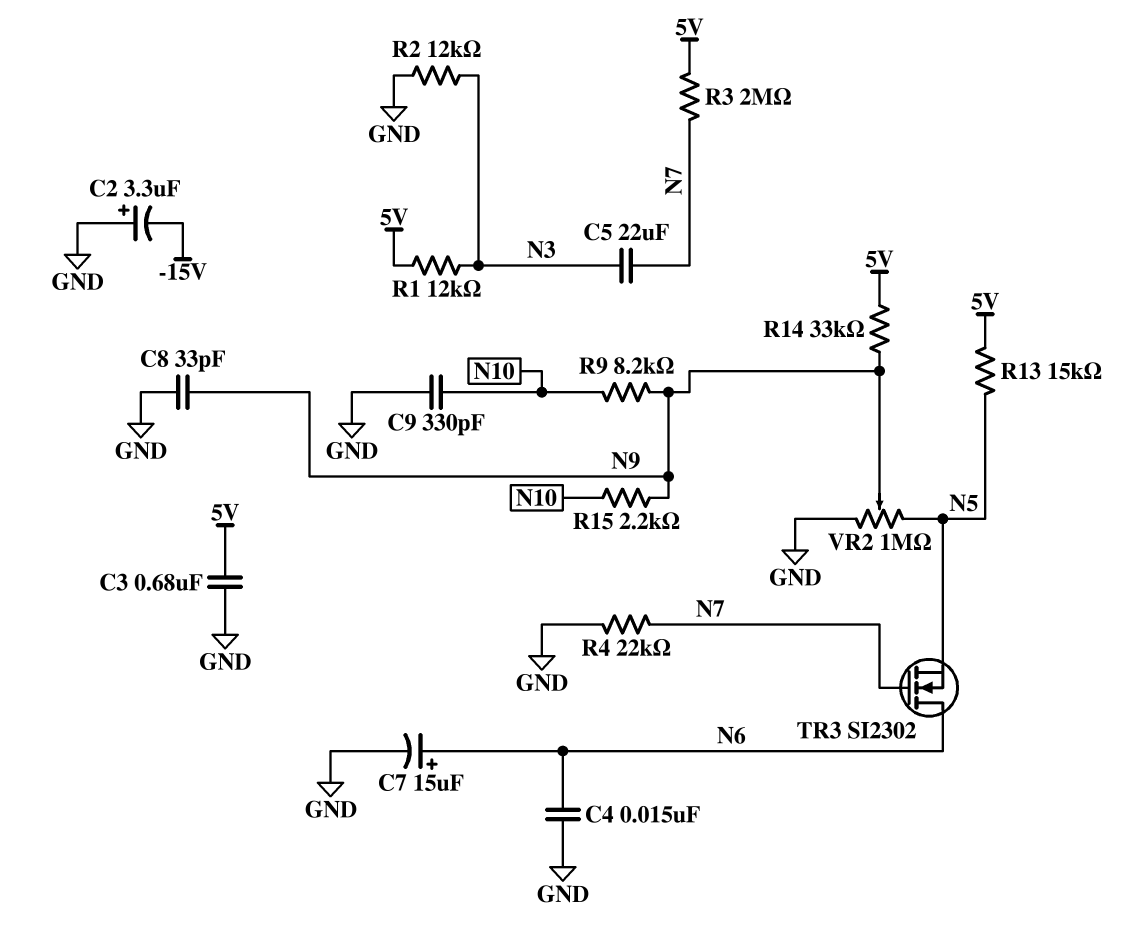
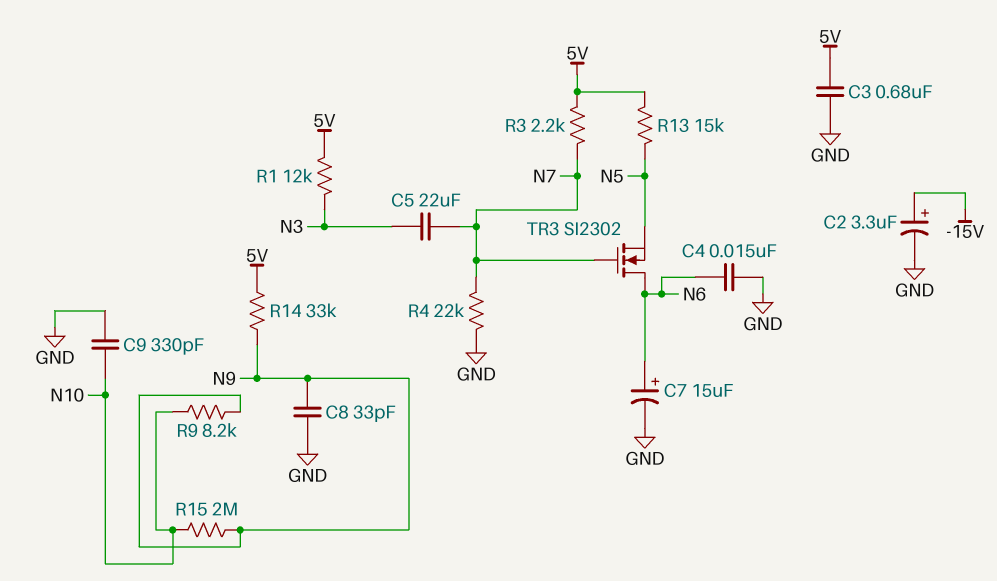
C2: 3.3uF (plus GND, minus -15V) -> 3.3uF (plus -15V, minus GND)
R2: 12k (GND, N3) -> none
R3: 2M (5V, N7) -> 2.2k (5V, N7)
R15: 2.2k (N9, N10) -> 2M (N9, N10)
VR2: 1M (GND, N5, wiper N9) -> none

